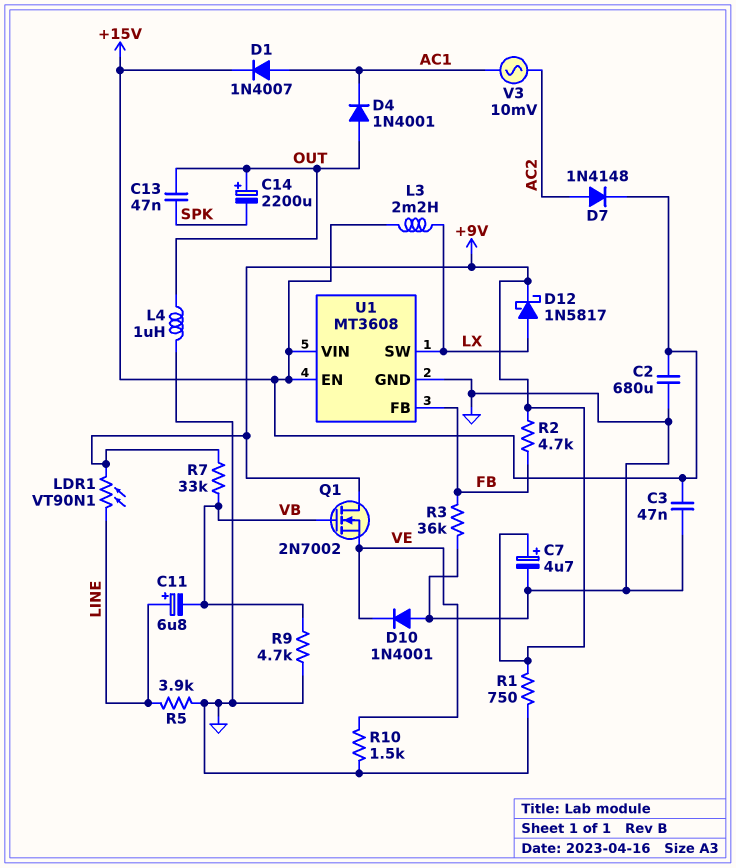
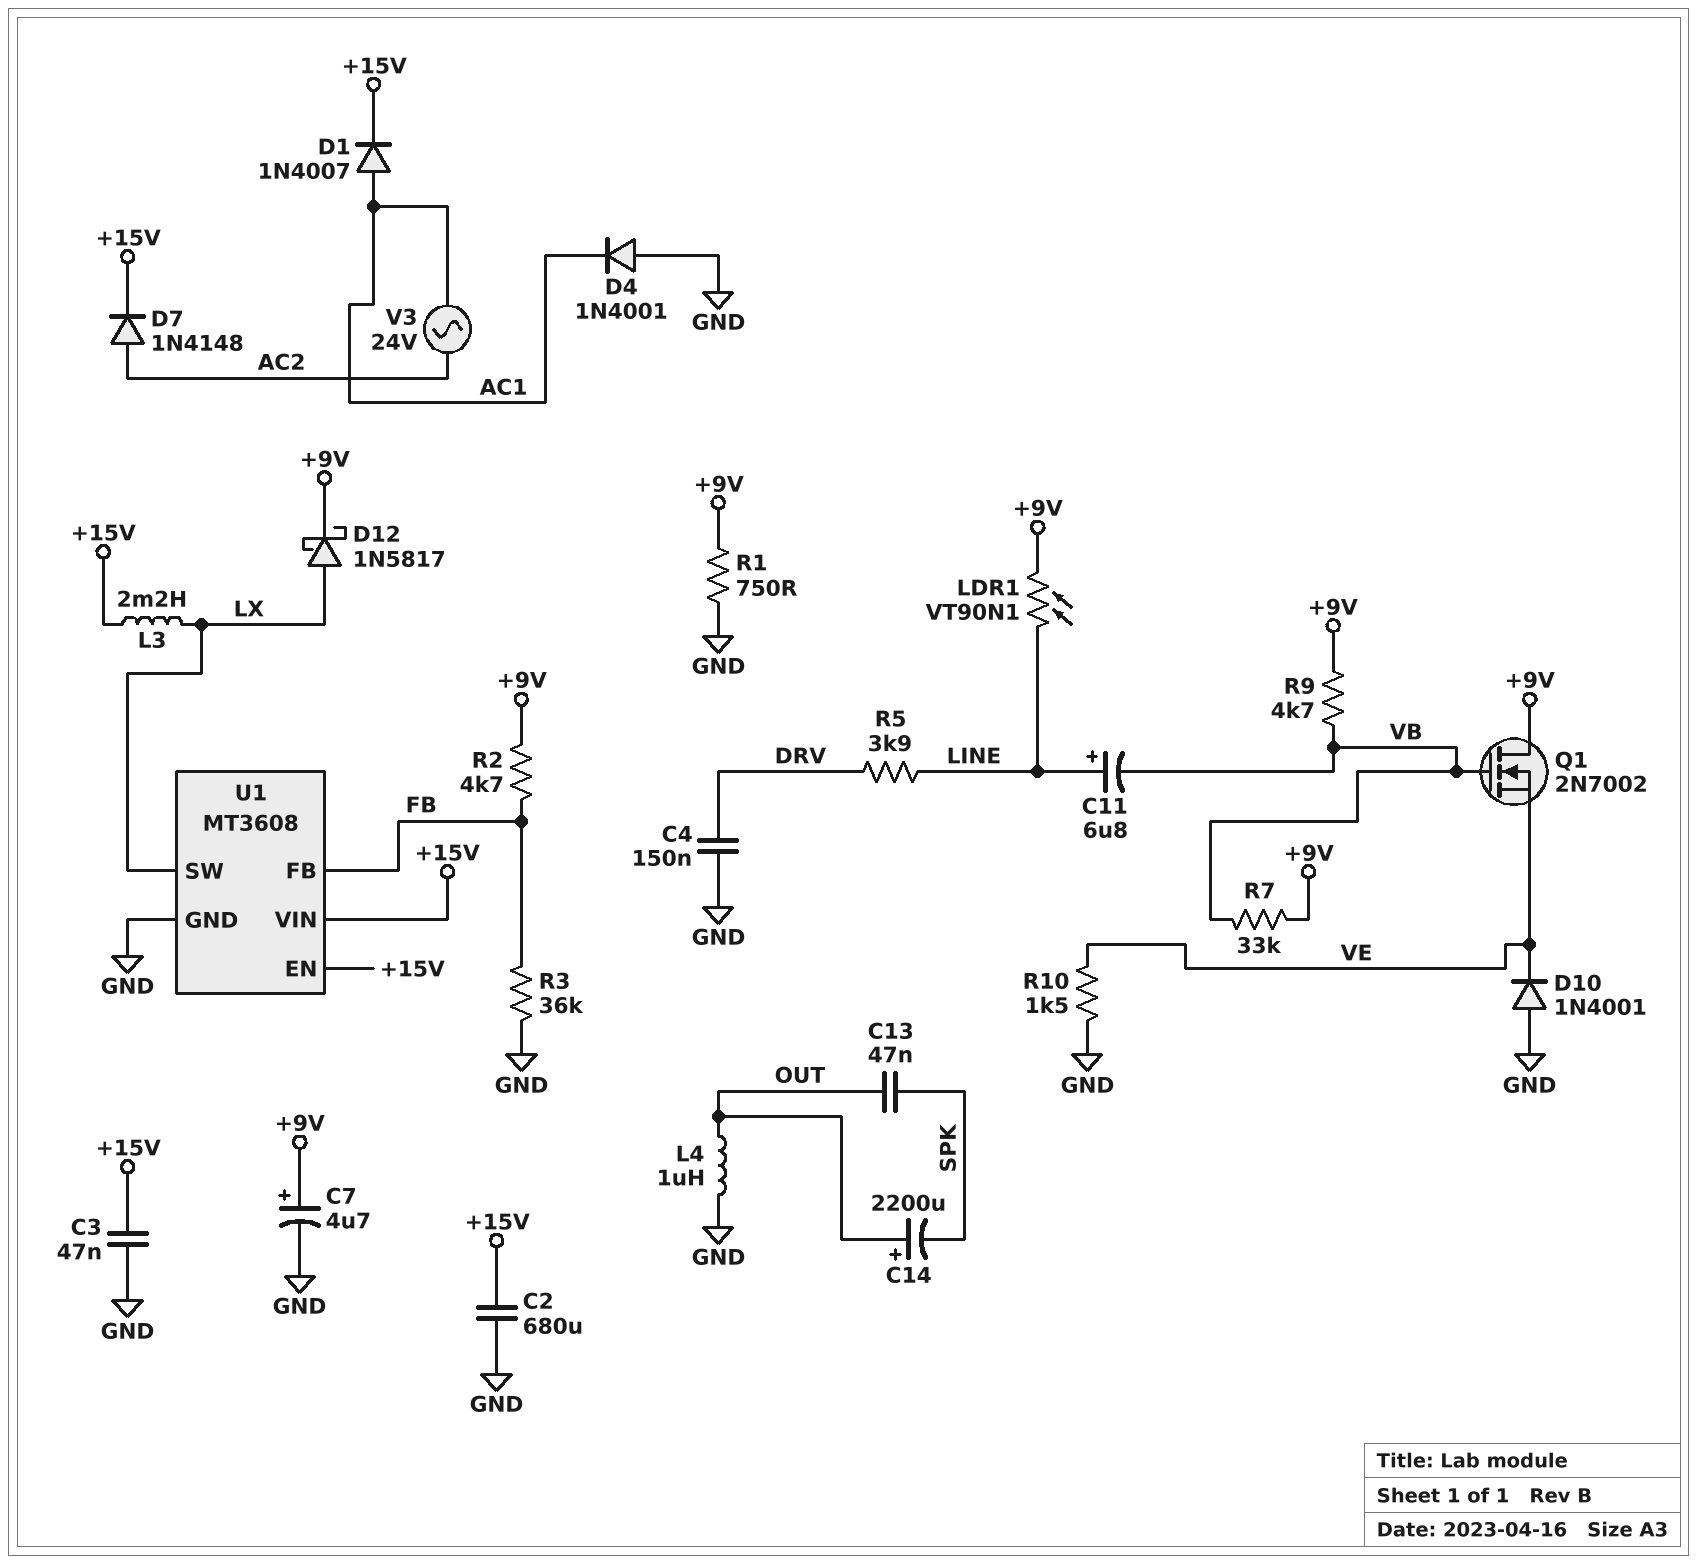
C4: none -> 150nF (DRV, GND)
D4: diode 1N4001 (A OUT, K AC1) -> diode 1N4001 (A GND, K AC1)
R5: 3.9k (GND, LINE) -> 3.9k (DRV, LINE)
R9: 4.7k (GND, VB) -> 4.7k (+9V, VB)
V3: AC 10mV (AC1, AC2) -> AC 24V (AC1, AC2)

